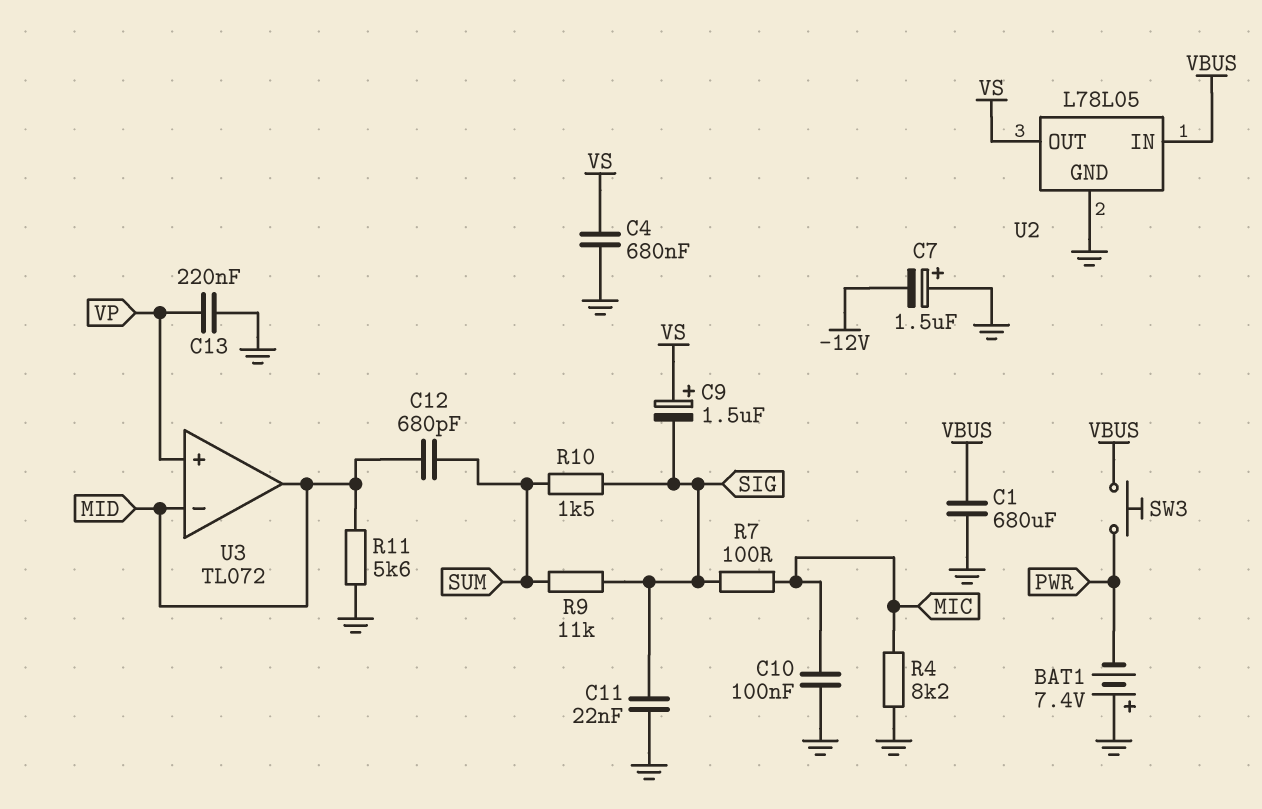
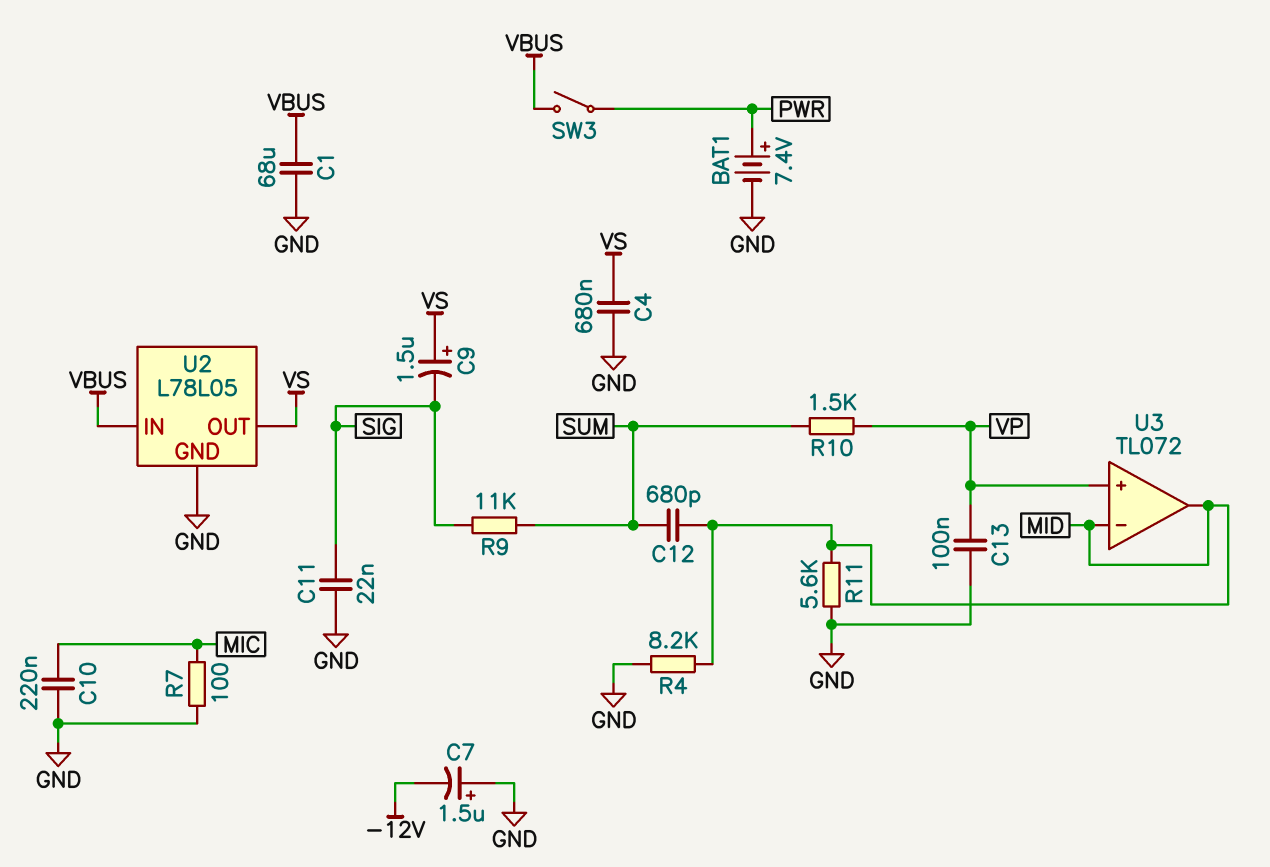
BAT1: 7.4V (plus GND, minus PWR) -> 7.4V (plus PWR, minus GND)
C1: 680uF (GND, VBUS) -> 68uF (GND, VBUS)
C10: 100nF (GND, MIC) -> 220nF (GND, MIC)
C13: 220nF (GND, VP) -> 100nF (GND, VP)
R4: 8.2k (GND, MIC) -> 8.2k (GND, MID)
R7: 100 (MIC, SIG) -> 100 (GND, MIC)
R10: 1.5k (SIG, SUM) -> 1.5k (SUM, VP)
SW3: button (PWR, VBUS) -> switch (PWR, VBUS)

